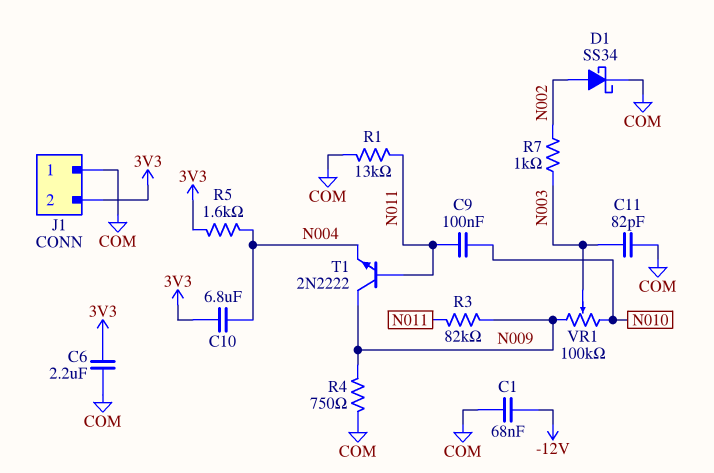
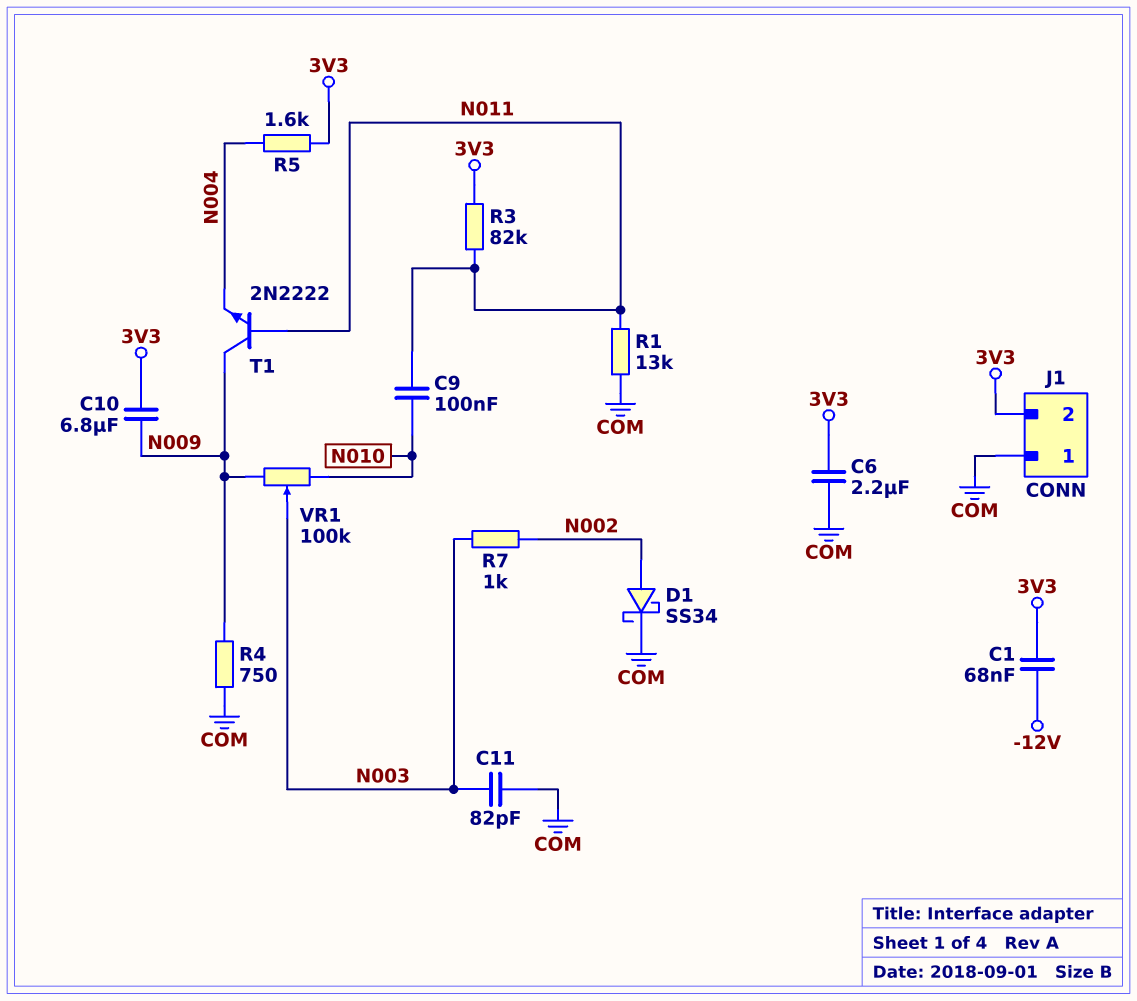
C1: 68nF (-12V, COM) -> 68nF (-12V, 3V3)
C10: 6.8uF (3V3, N004) -> 6.8uF (3V3, N009)
R3: 82k (N009, N011) -> 82k (3V3, N011)

